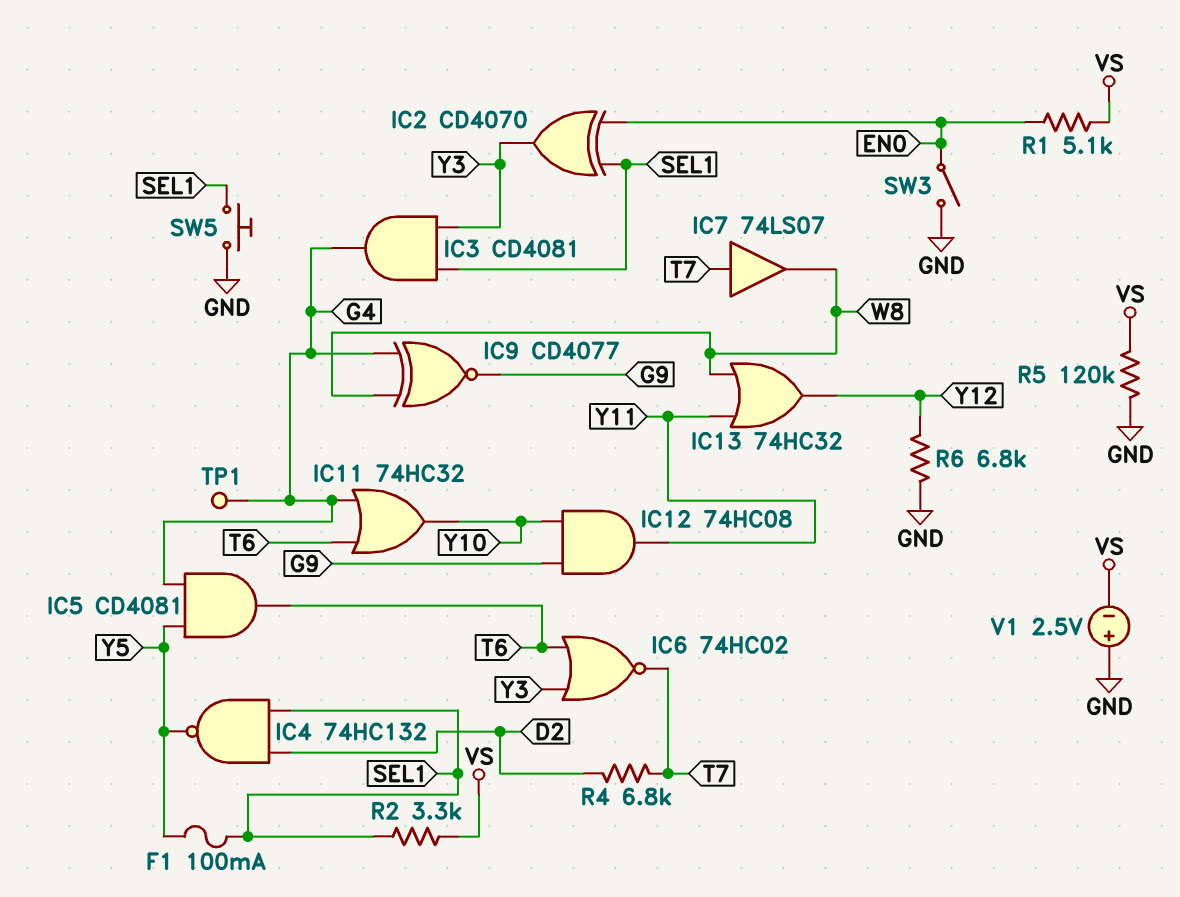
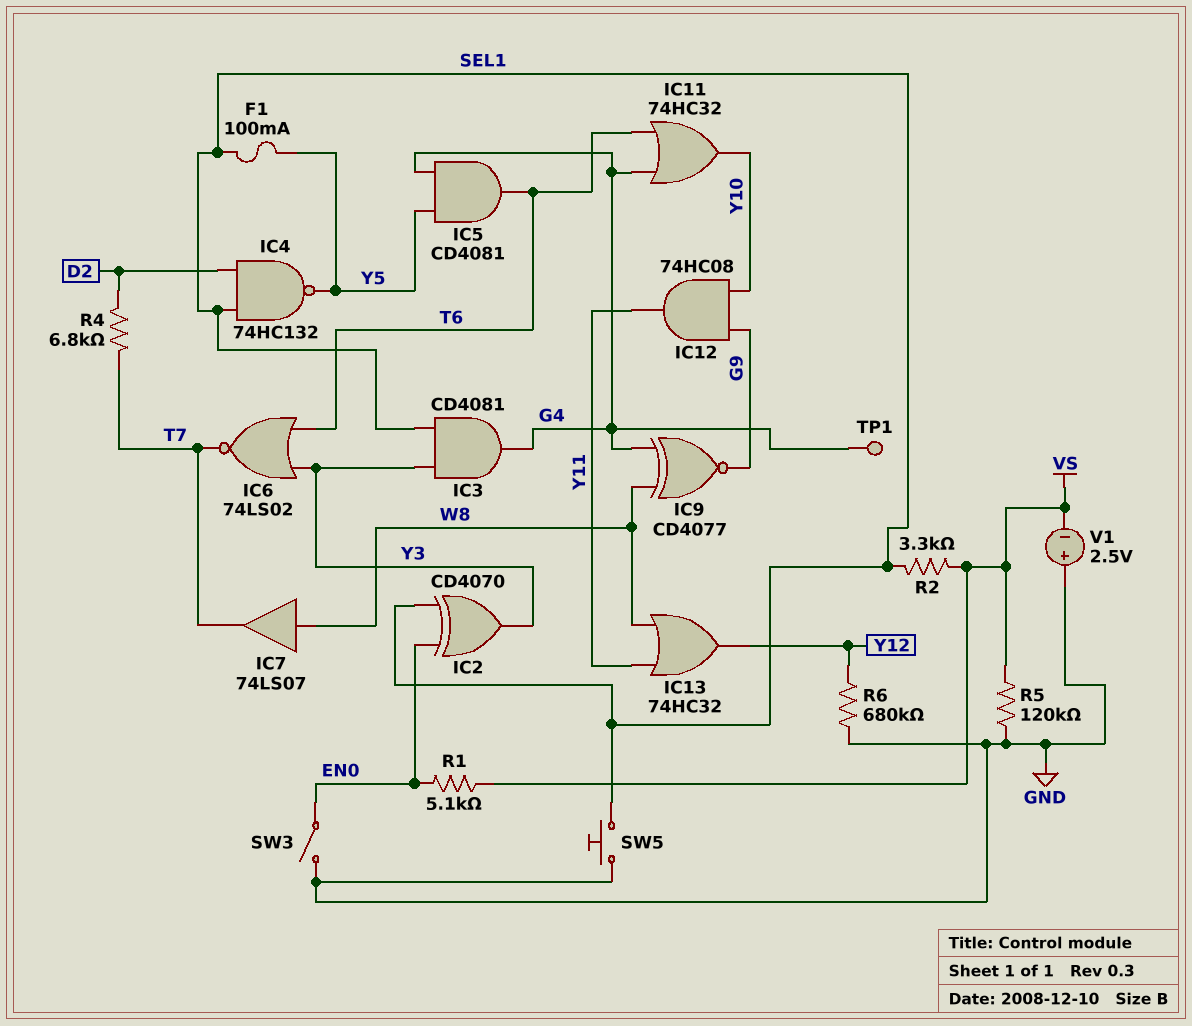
IC6: NOR 74HC02 (in T6, in Y3, out T7) -> NOR 74LS02 (in T6, in Y3, out T7)
IC7: buffer 74LS07 (in T7, out W8) -> buffer 74LS07 (in W8, out T7)
R6: 6.8k (GND, Y12) -> 680k (GND, Y12)

